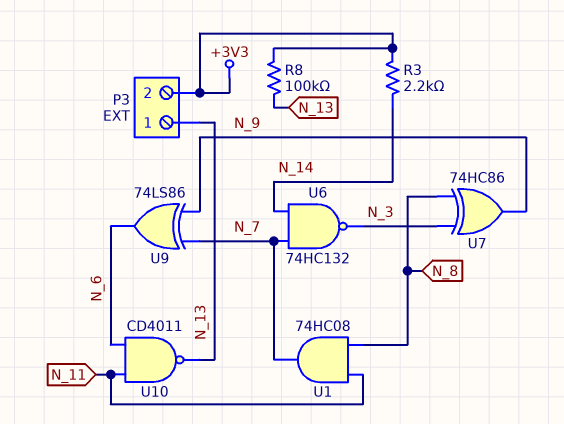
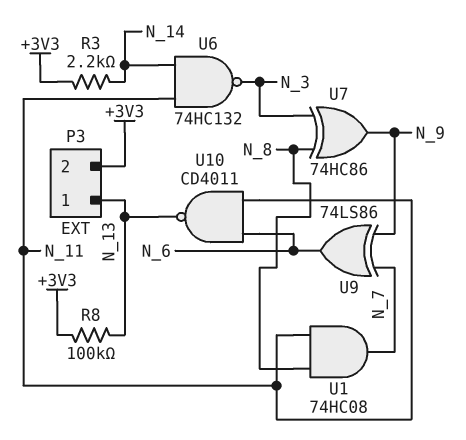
U6: NAND 74HC132 (in N_7, in N_14, out N_3) -> NAND 74HC132 (in N_11, in N_14, out N_3)

